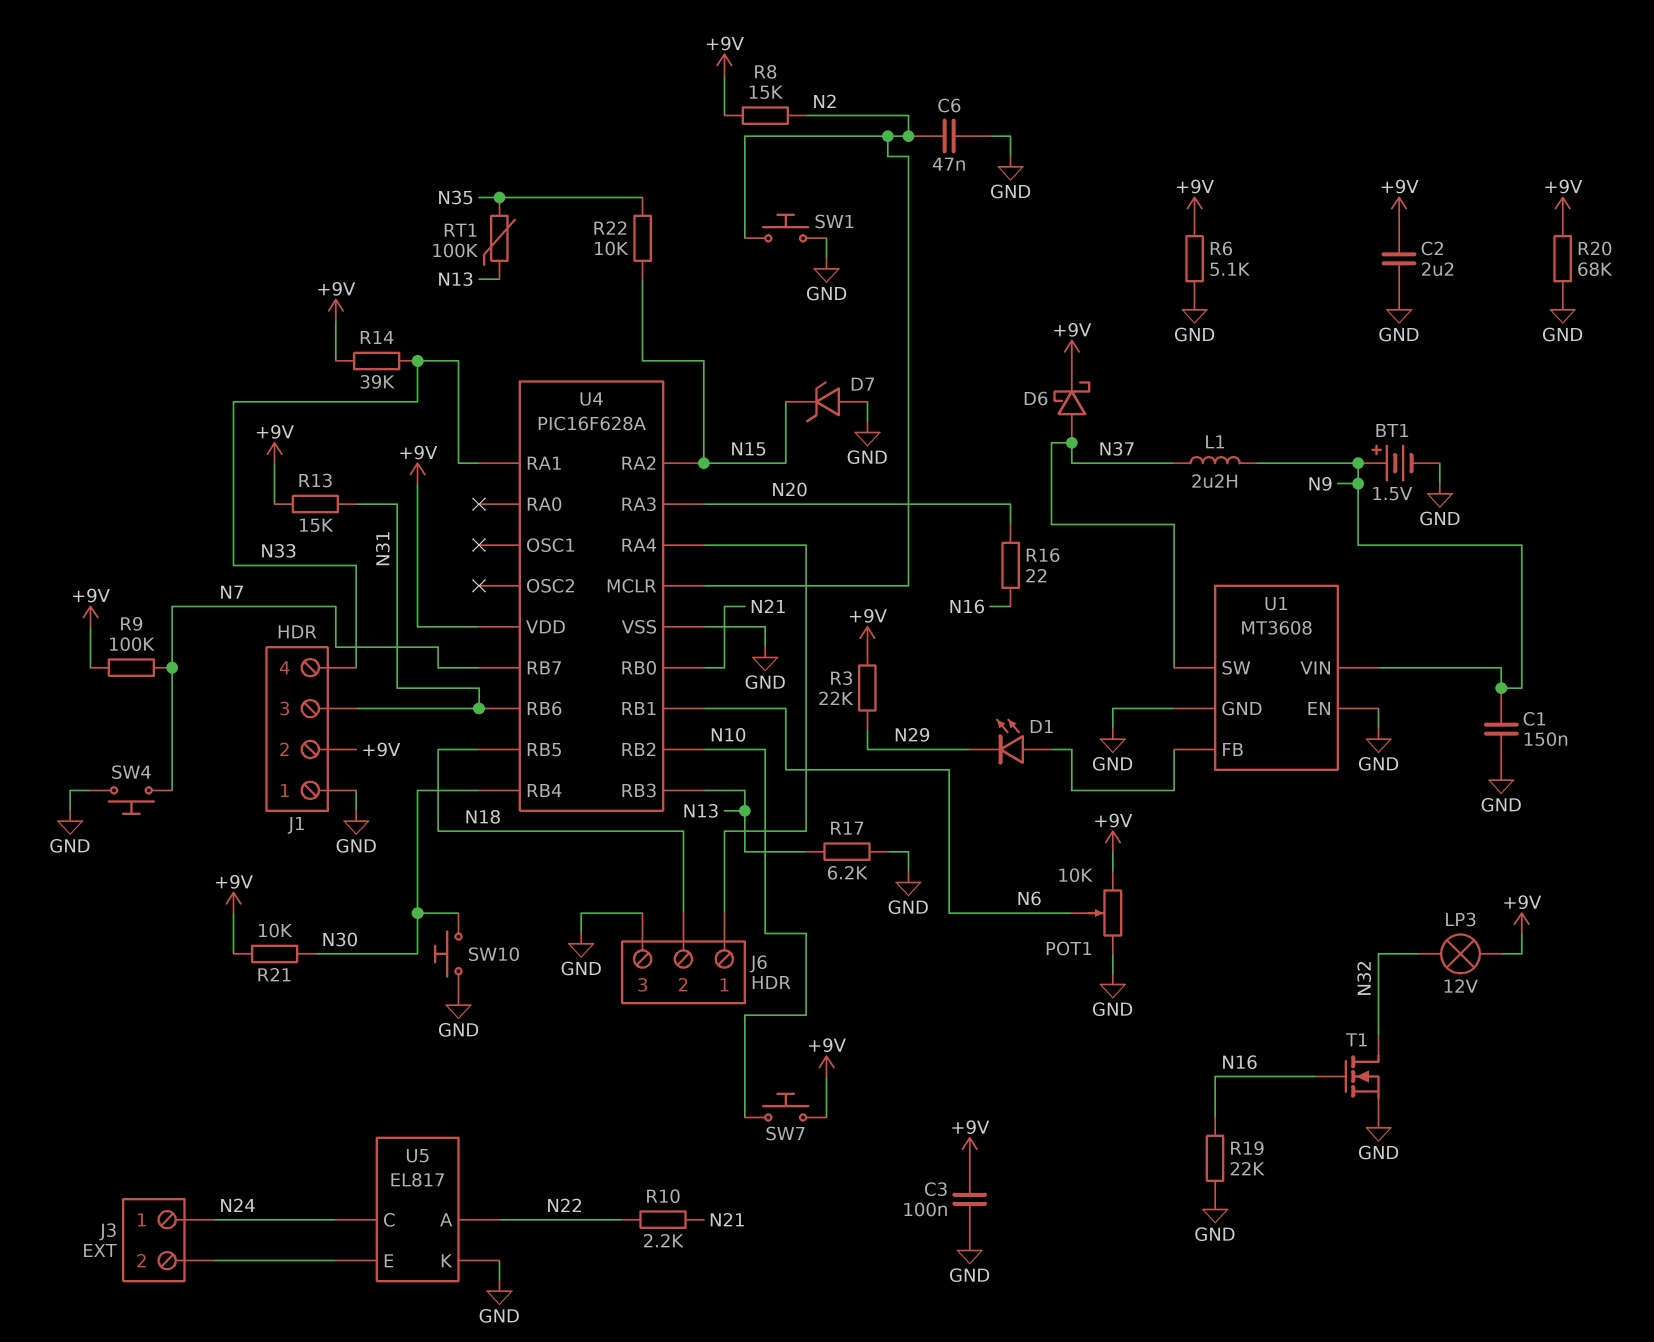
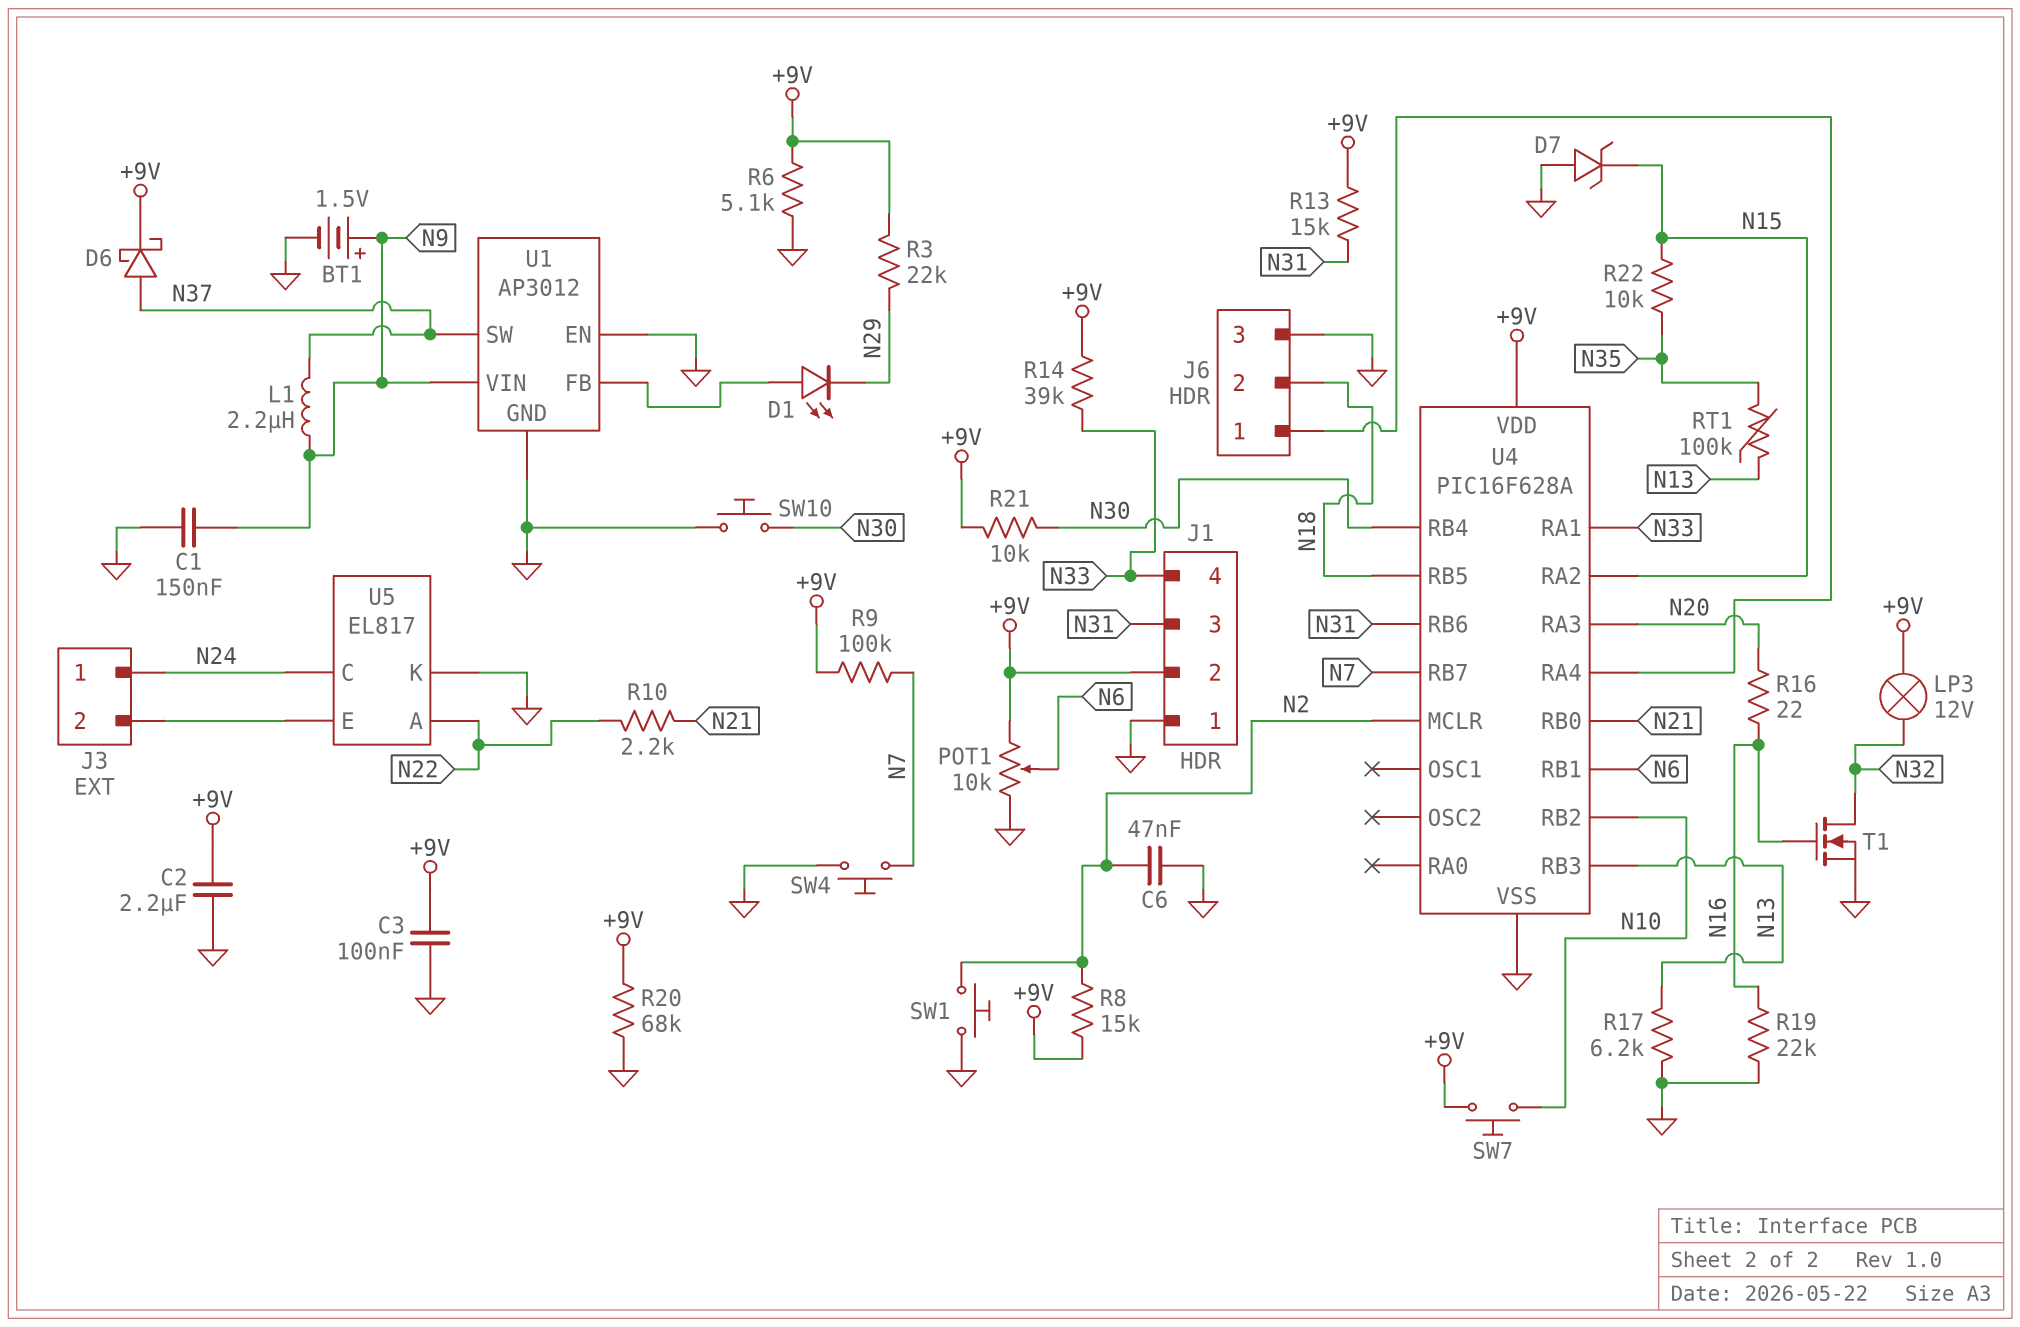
U1: MT3608 -> AP3012

